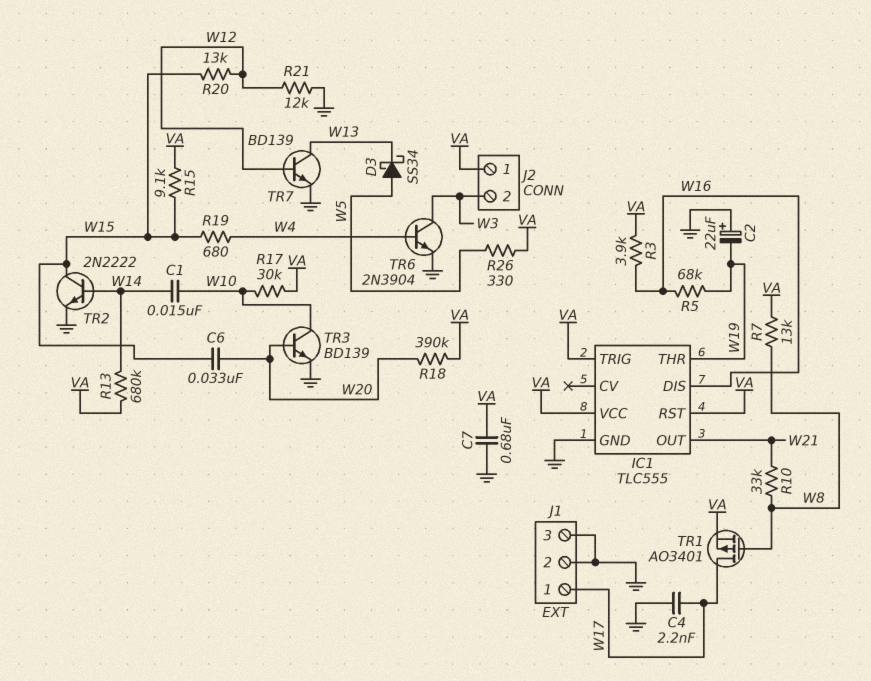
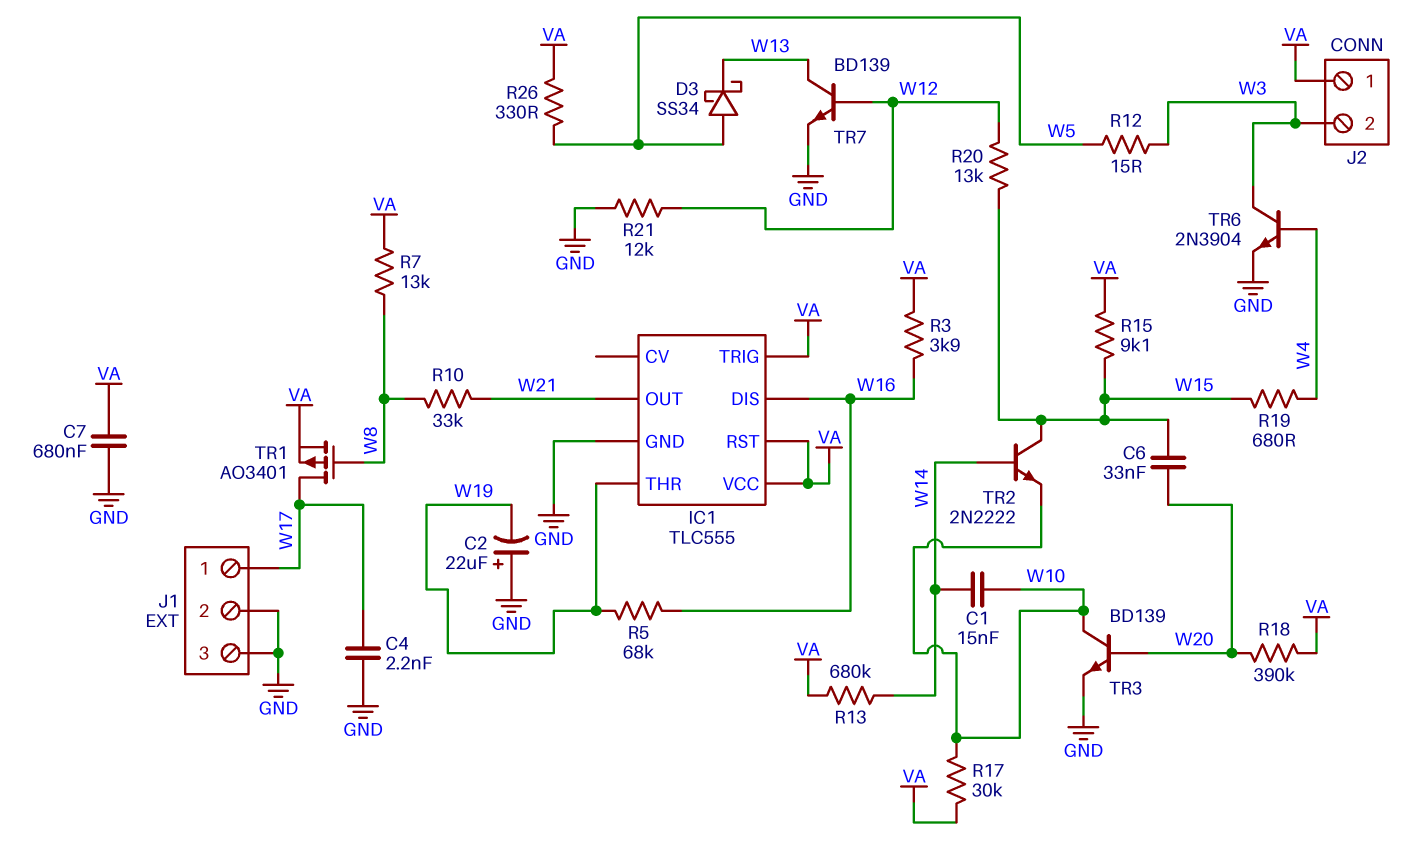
R12: none -> 15 (W3, W5)
TR2: NPN 2N2222 (B W14, C W15, E GND) -> NPN 2N2222 (B W14, C W15, E W10)

